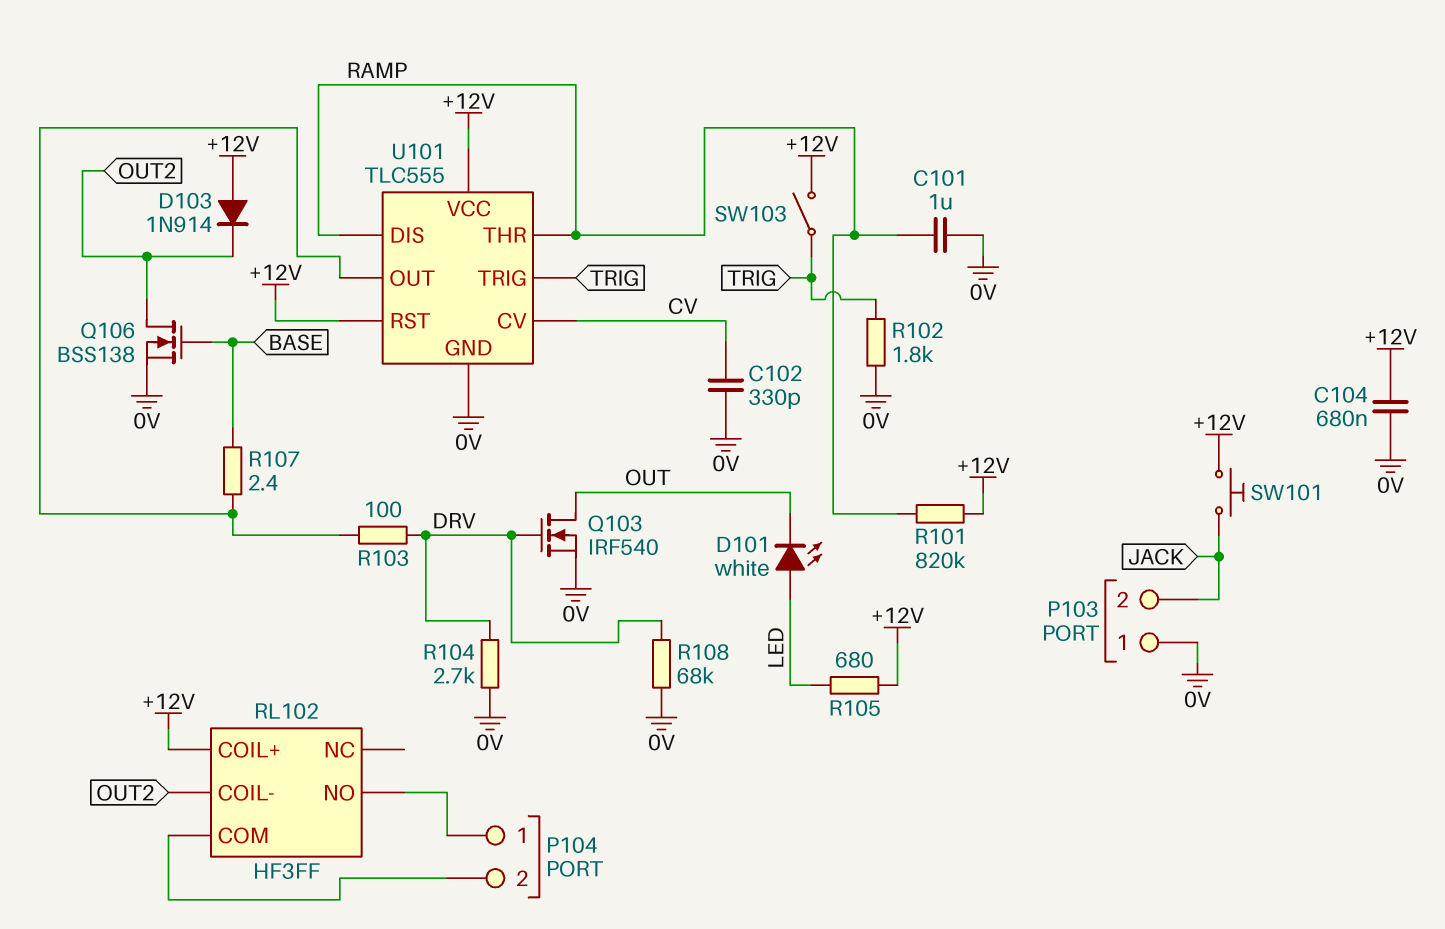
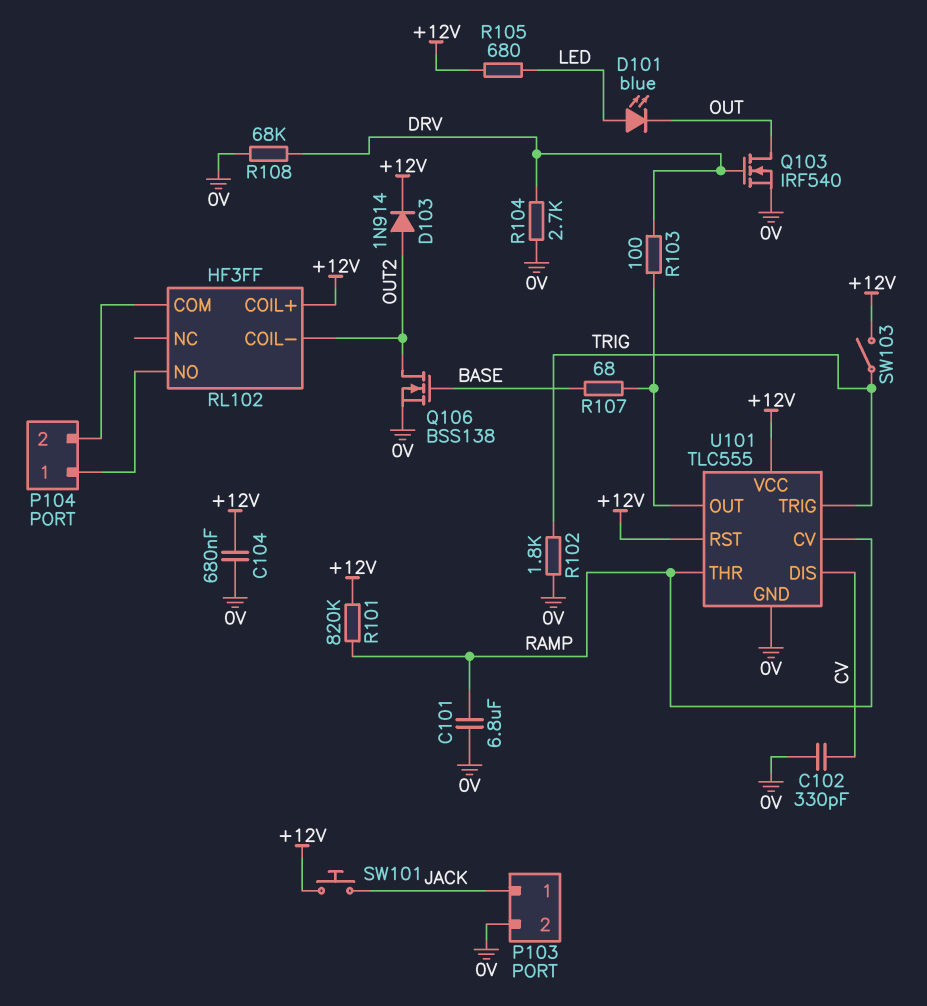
C101: 1uF (0V, RAMP) -> 6.8uF (0V, RAMP)
D101: LED white (A LED, K OUT) -> LED blue (A LED, K OUT)
D103: diode 1N914 (A +12V, K OUT2) -> diode 1N914 (A OUT2, K +12V)
P103 pin 1: 0V -> JACK
P103 pin 2: JACK -> 0V
R107: 2.4 (BASE, U101/OUT) -> 68 (BASE, U101/OUT)
U101 pin CV: CV -> RAMP
U101 pin DIS: RAMP -> CV

